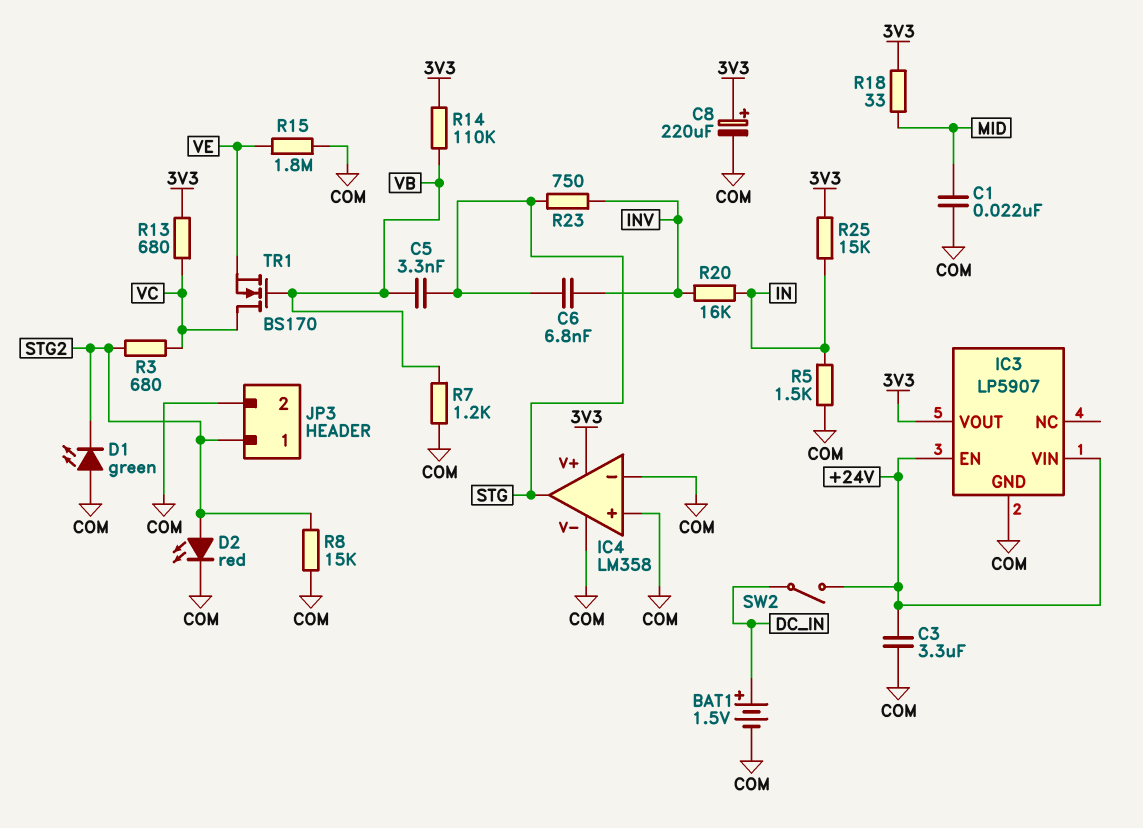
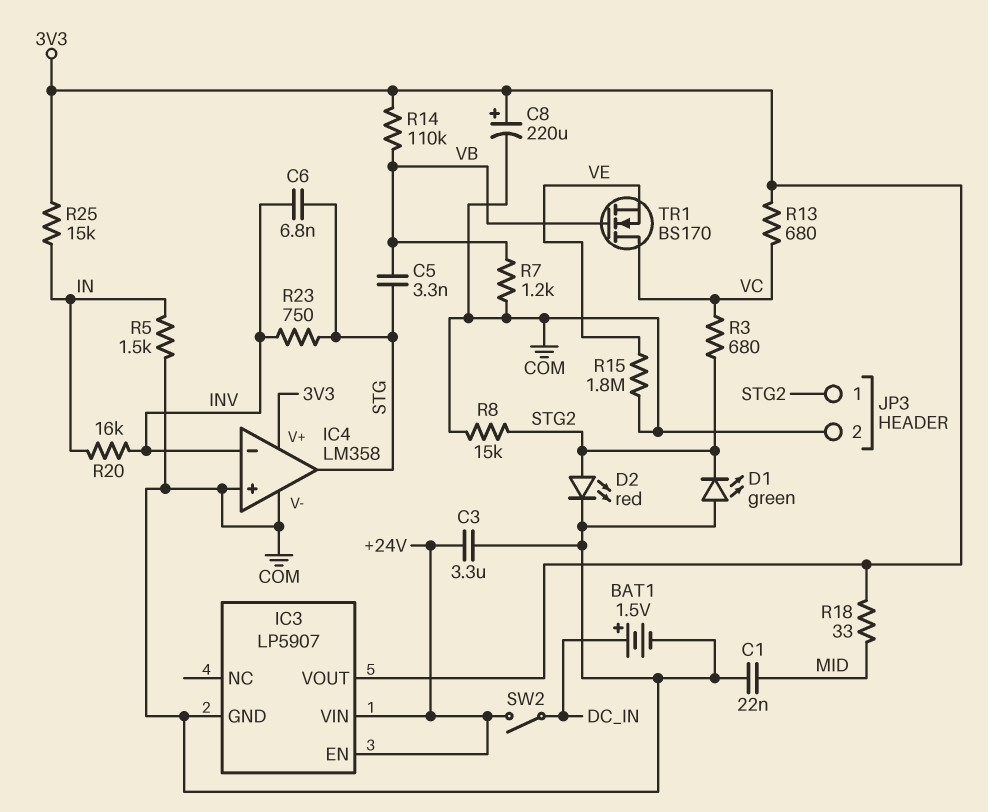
IC4 pin in-: COM -> INV

